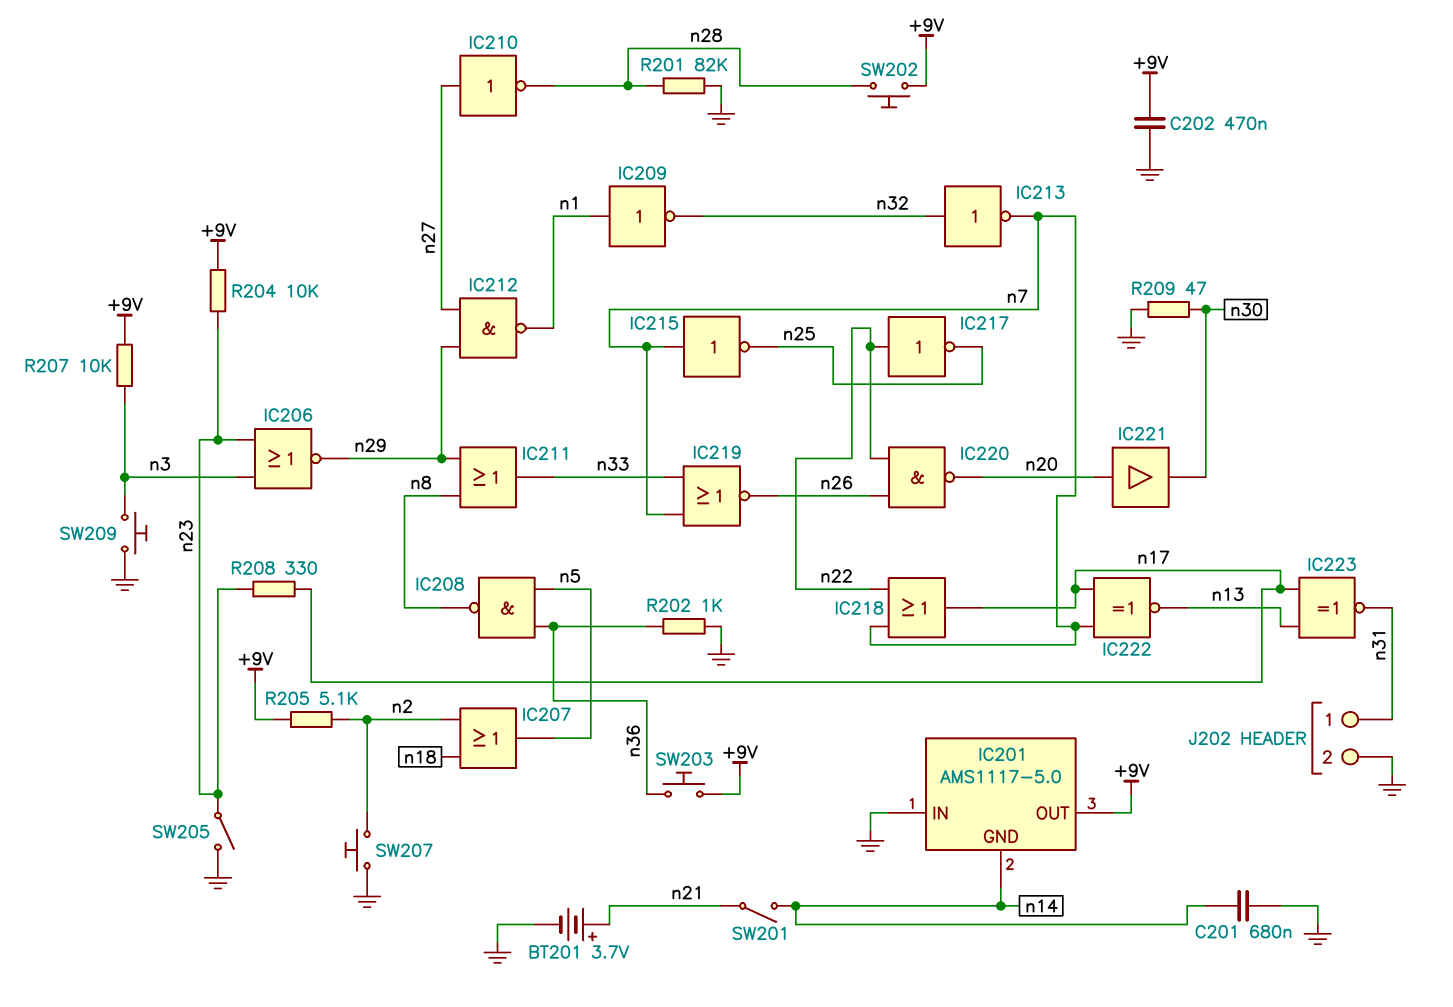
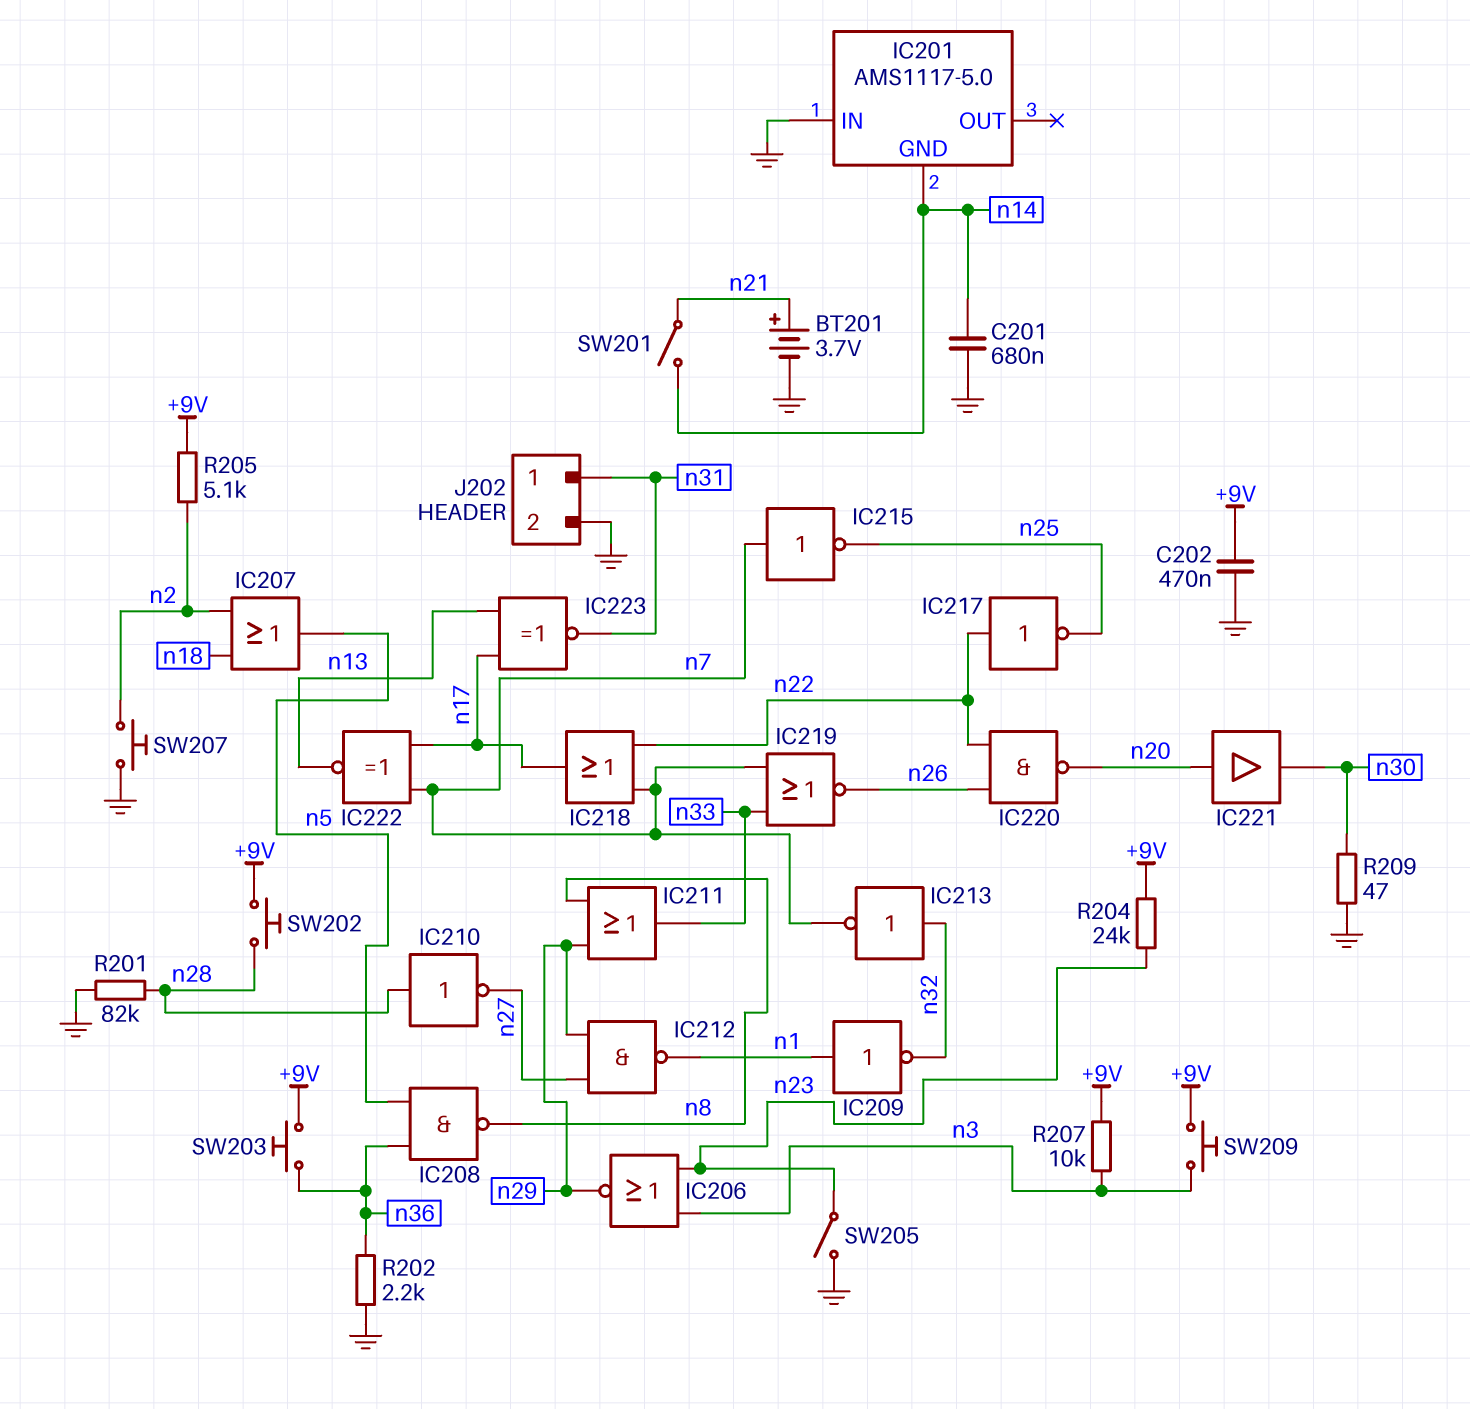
IC201 pin OUT: +9V -> none
IC210: NOT (in n27, out n28) -> NOT (in n28, out n27)
R202: 1k (GND, n36) -> 2.2k (GND, n36)
R204: 10k (+9V, n23) -> 24k (+9V, n23)
R208: 330 (n17, n23) -> none
SW209: button (GND, n3) -> button (+9V, n3)

